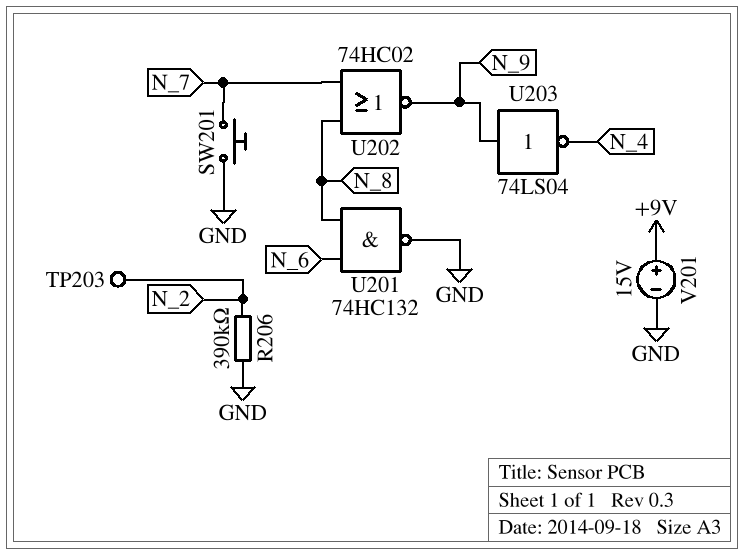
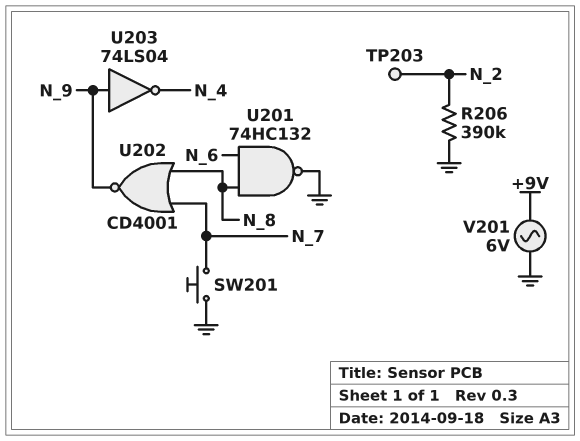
U202: NOR 74HC02 (in N_7, in N_8, out N_9) -> NOR CD4001 (in N_7, in N_8, out N_9)
V201: 15V (plus +9V, minus GND) -> AC 6V (+9V, GND)

